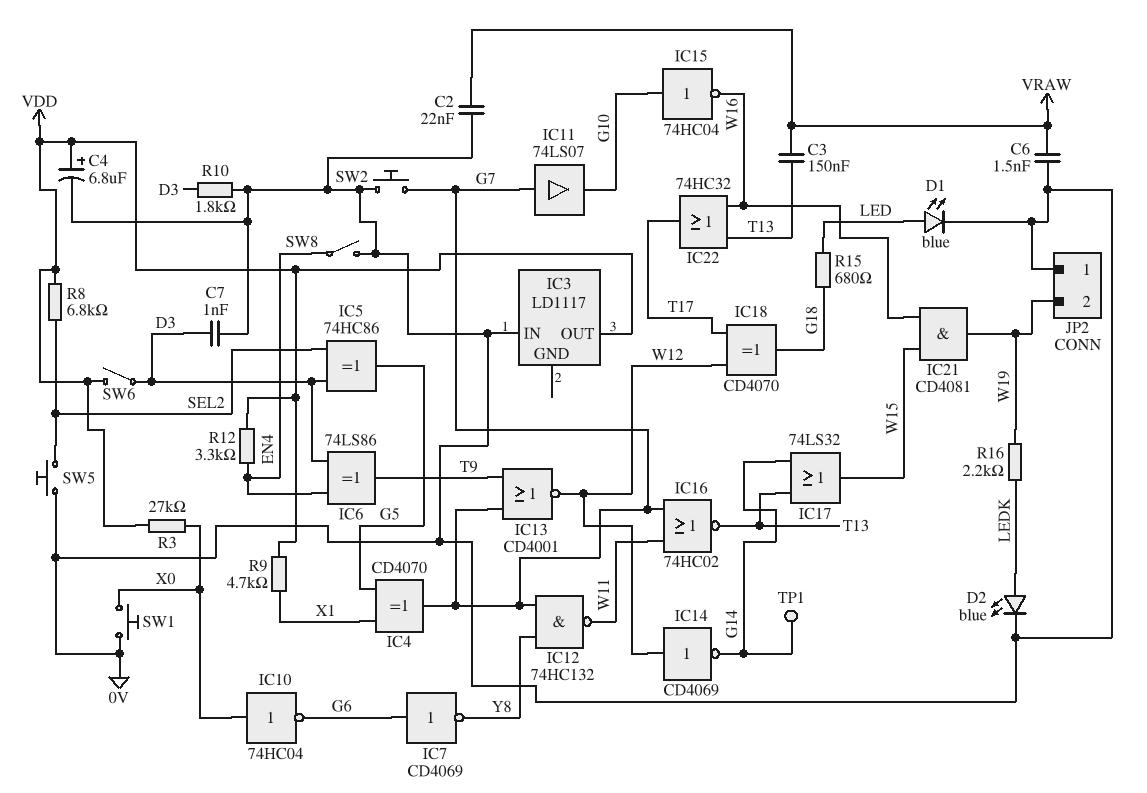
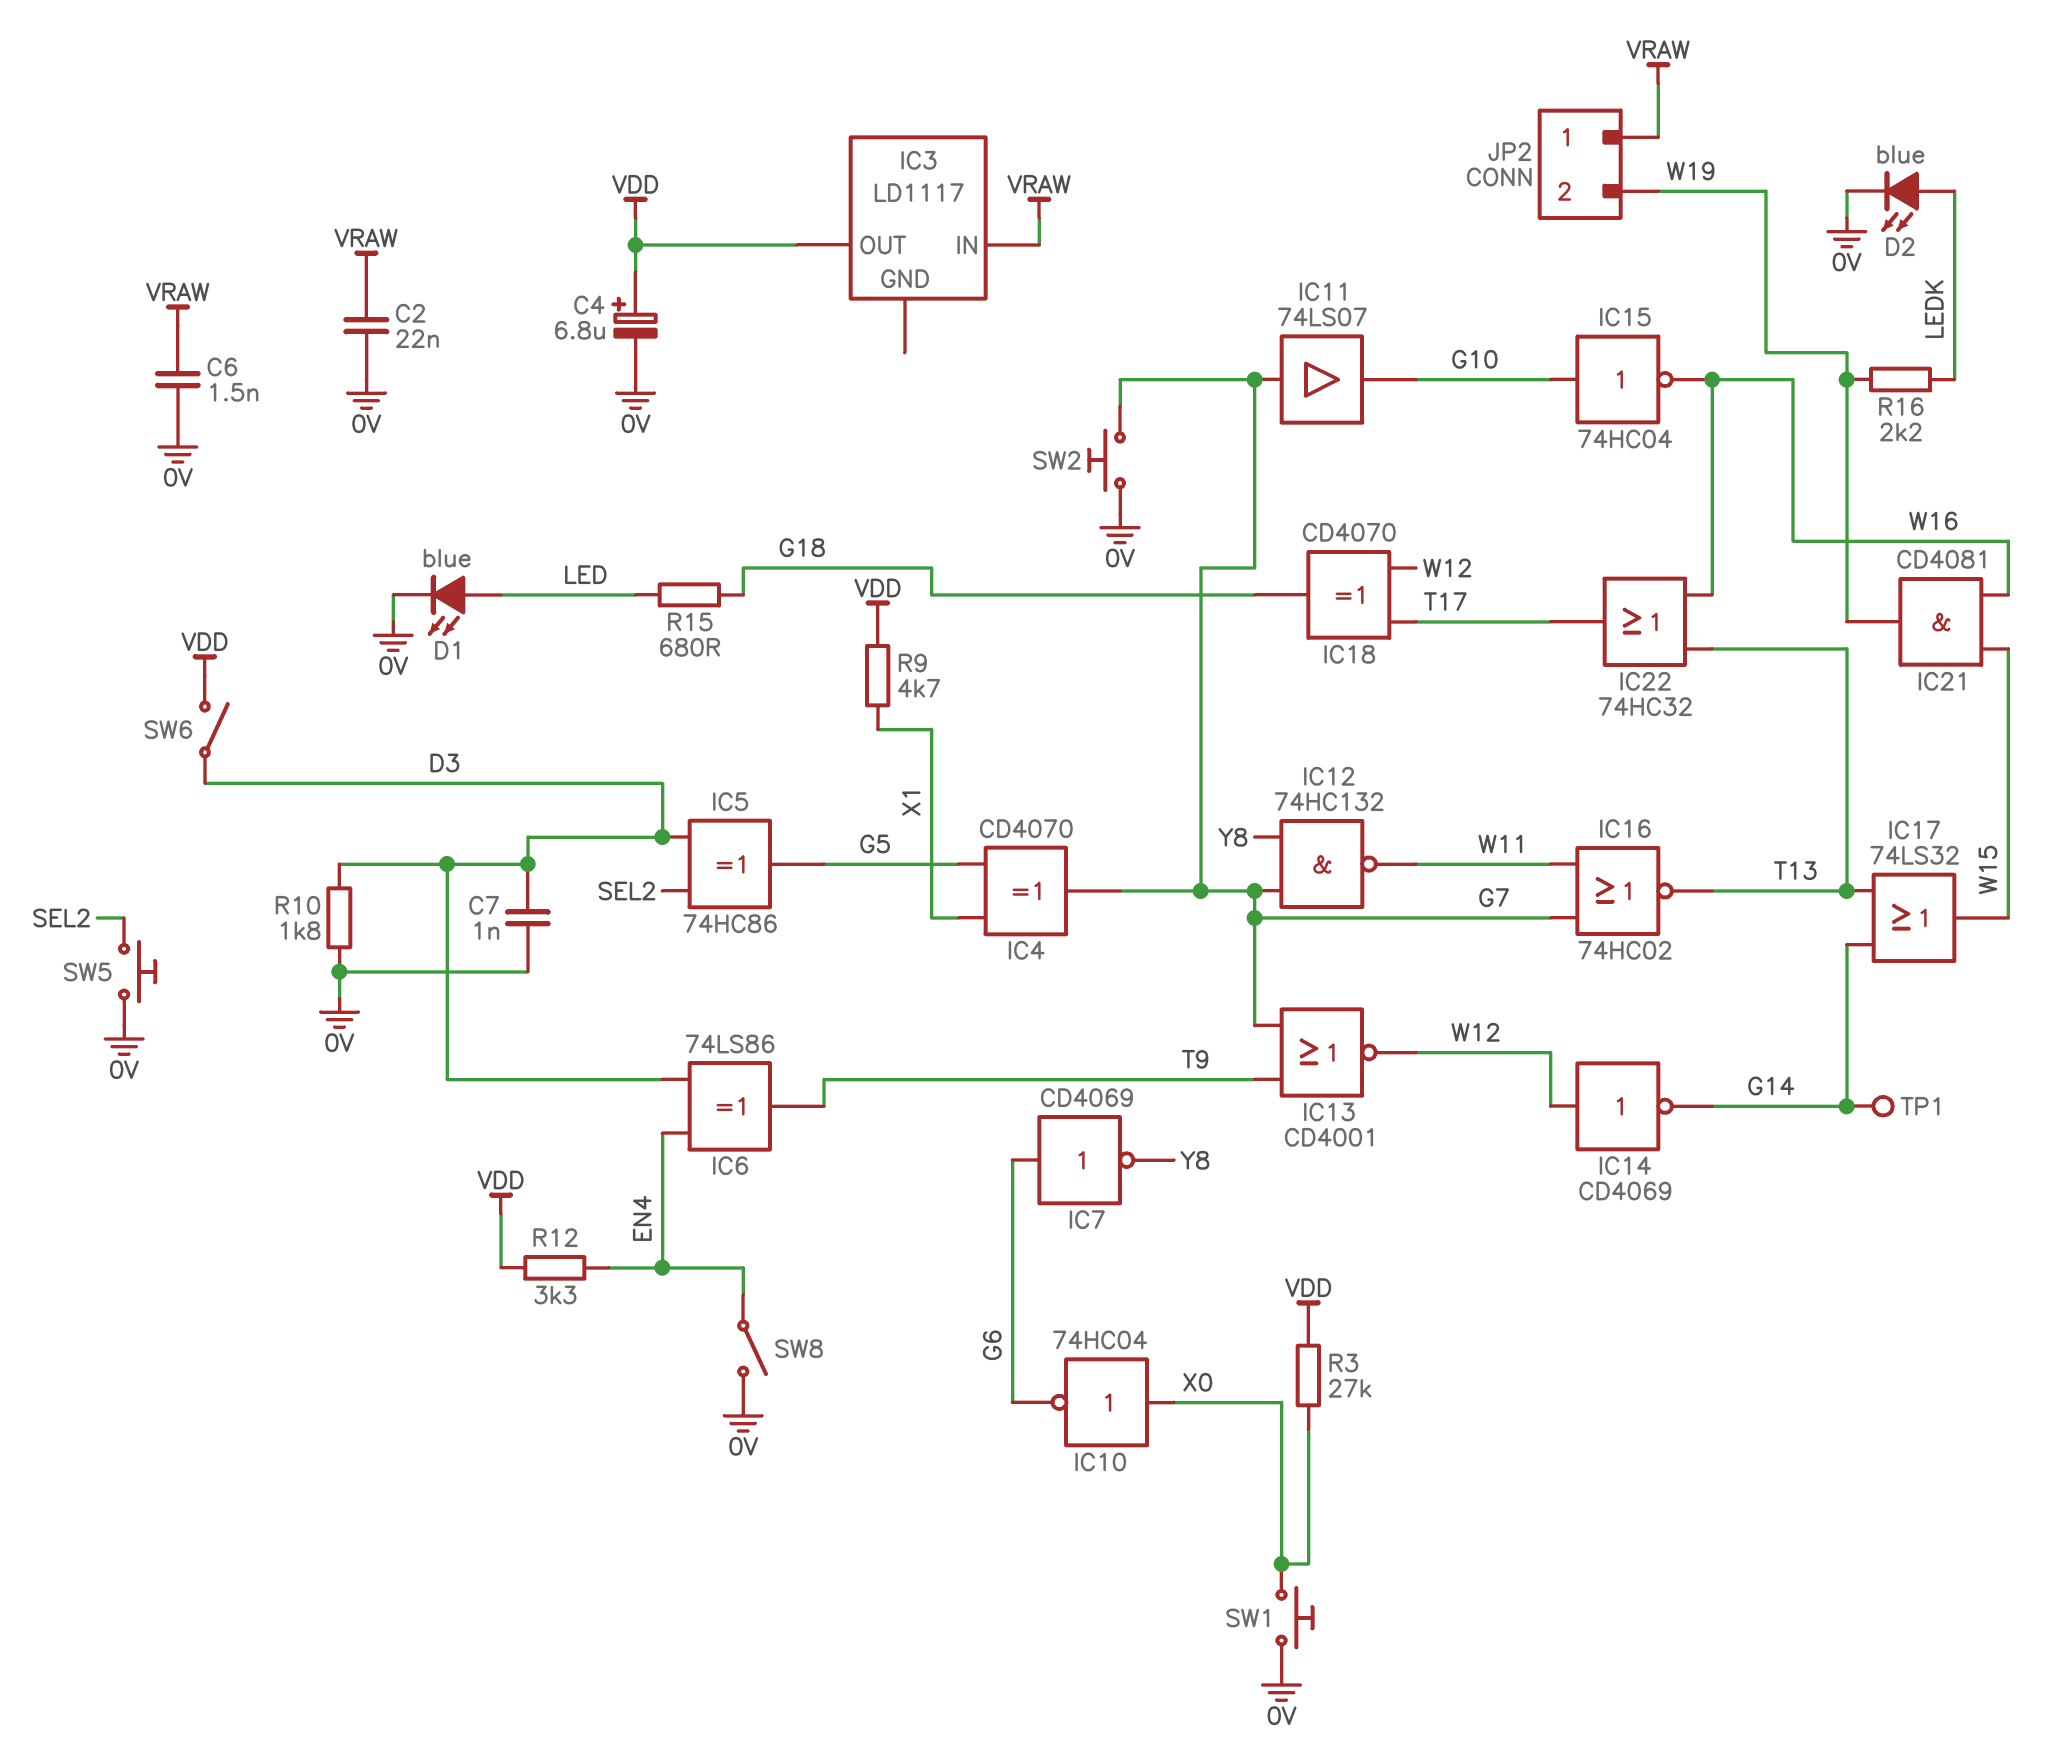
C3: 150nF (T13, VRAW) -> none
IC3 pin IN: 0V -> VRAW
JP2 pin 1: 0V -> VRAW
R8: 6.8k (SEL2, VDD) -> none

